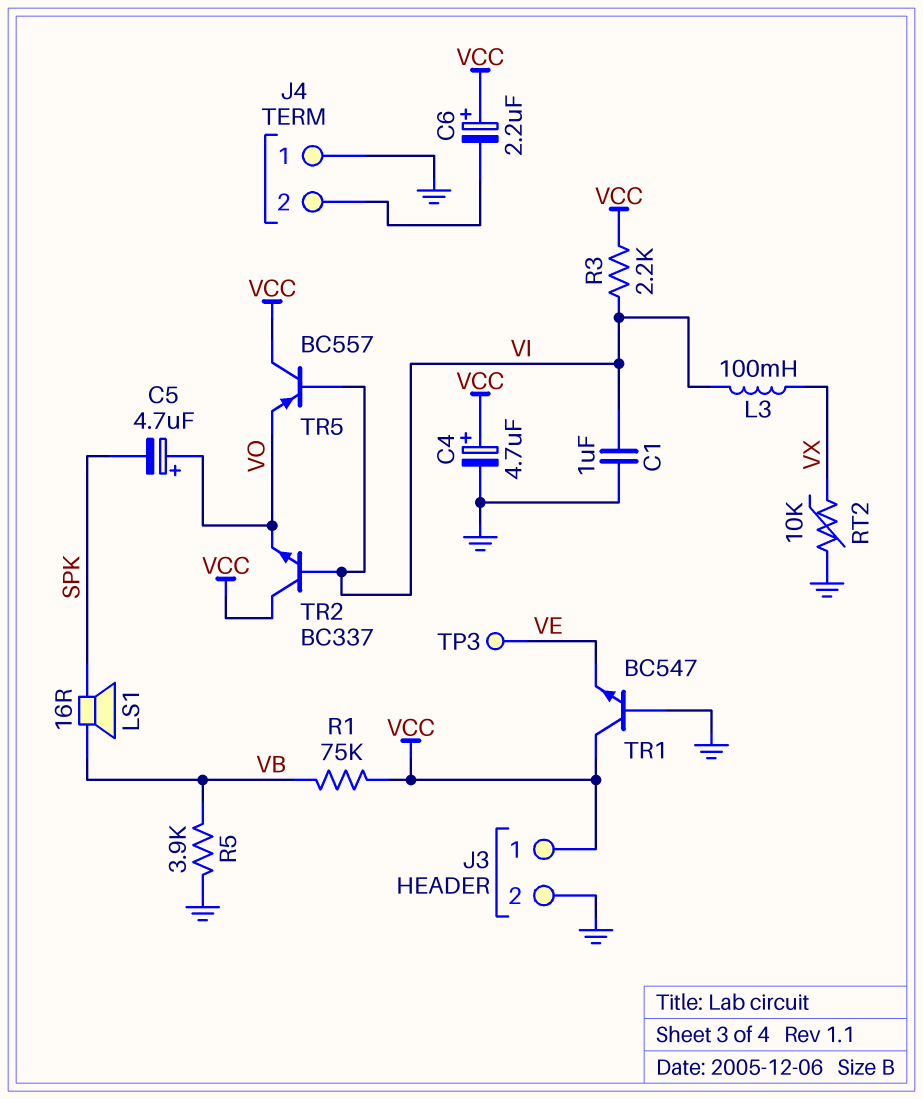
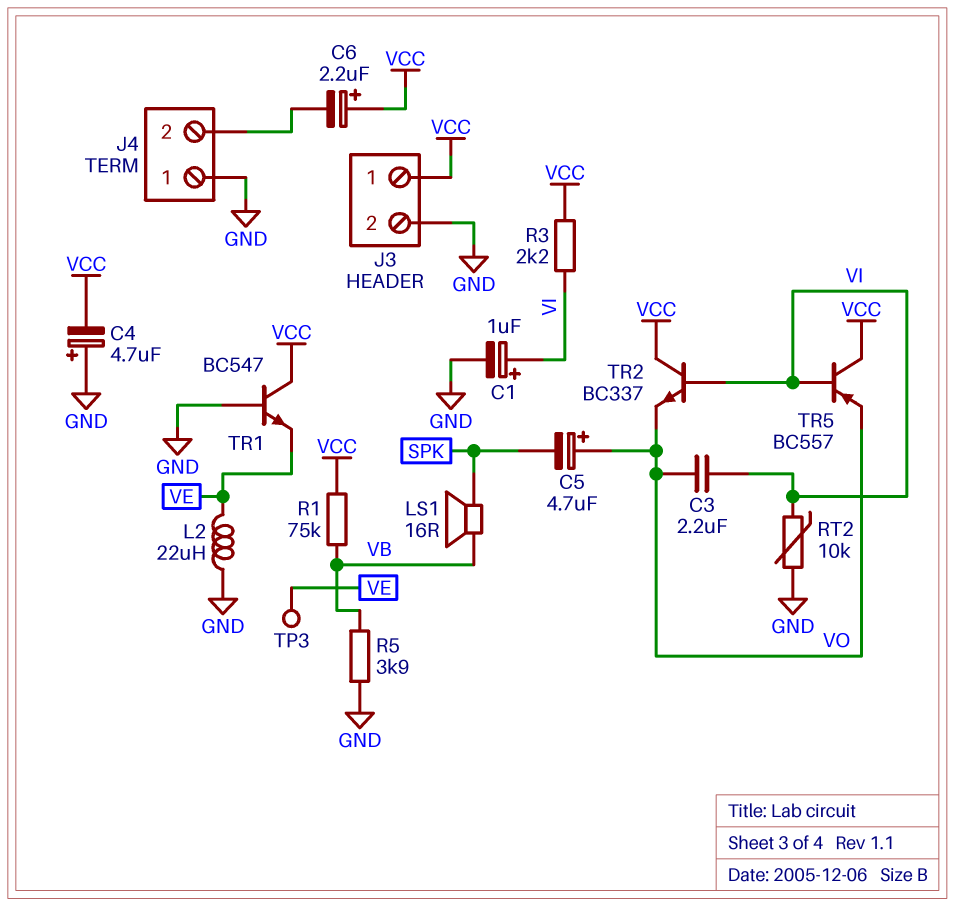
C1: 1uF (GND, VI) -> 1uF (plus VI, minus GND)
C3: none -> 2.2uF (VI, VO)
C4: 4.7uF (plus VCC, minus GND) -> 4.7uF (plus GND, minus VCC)
L2: none -> 22uH (GND, VE)
L3: 100mH (VI, VX) -> none
RT2: 10k (GND, VX) -> 10k (GND, VI)

